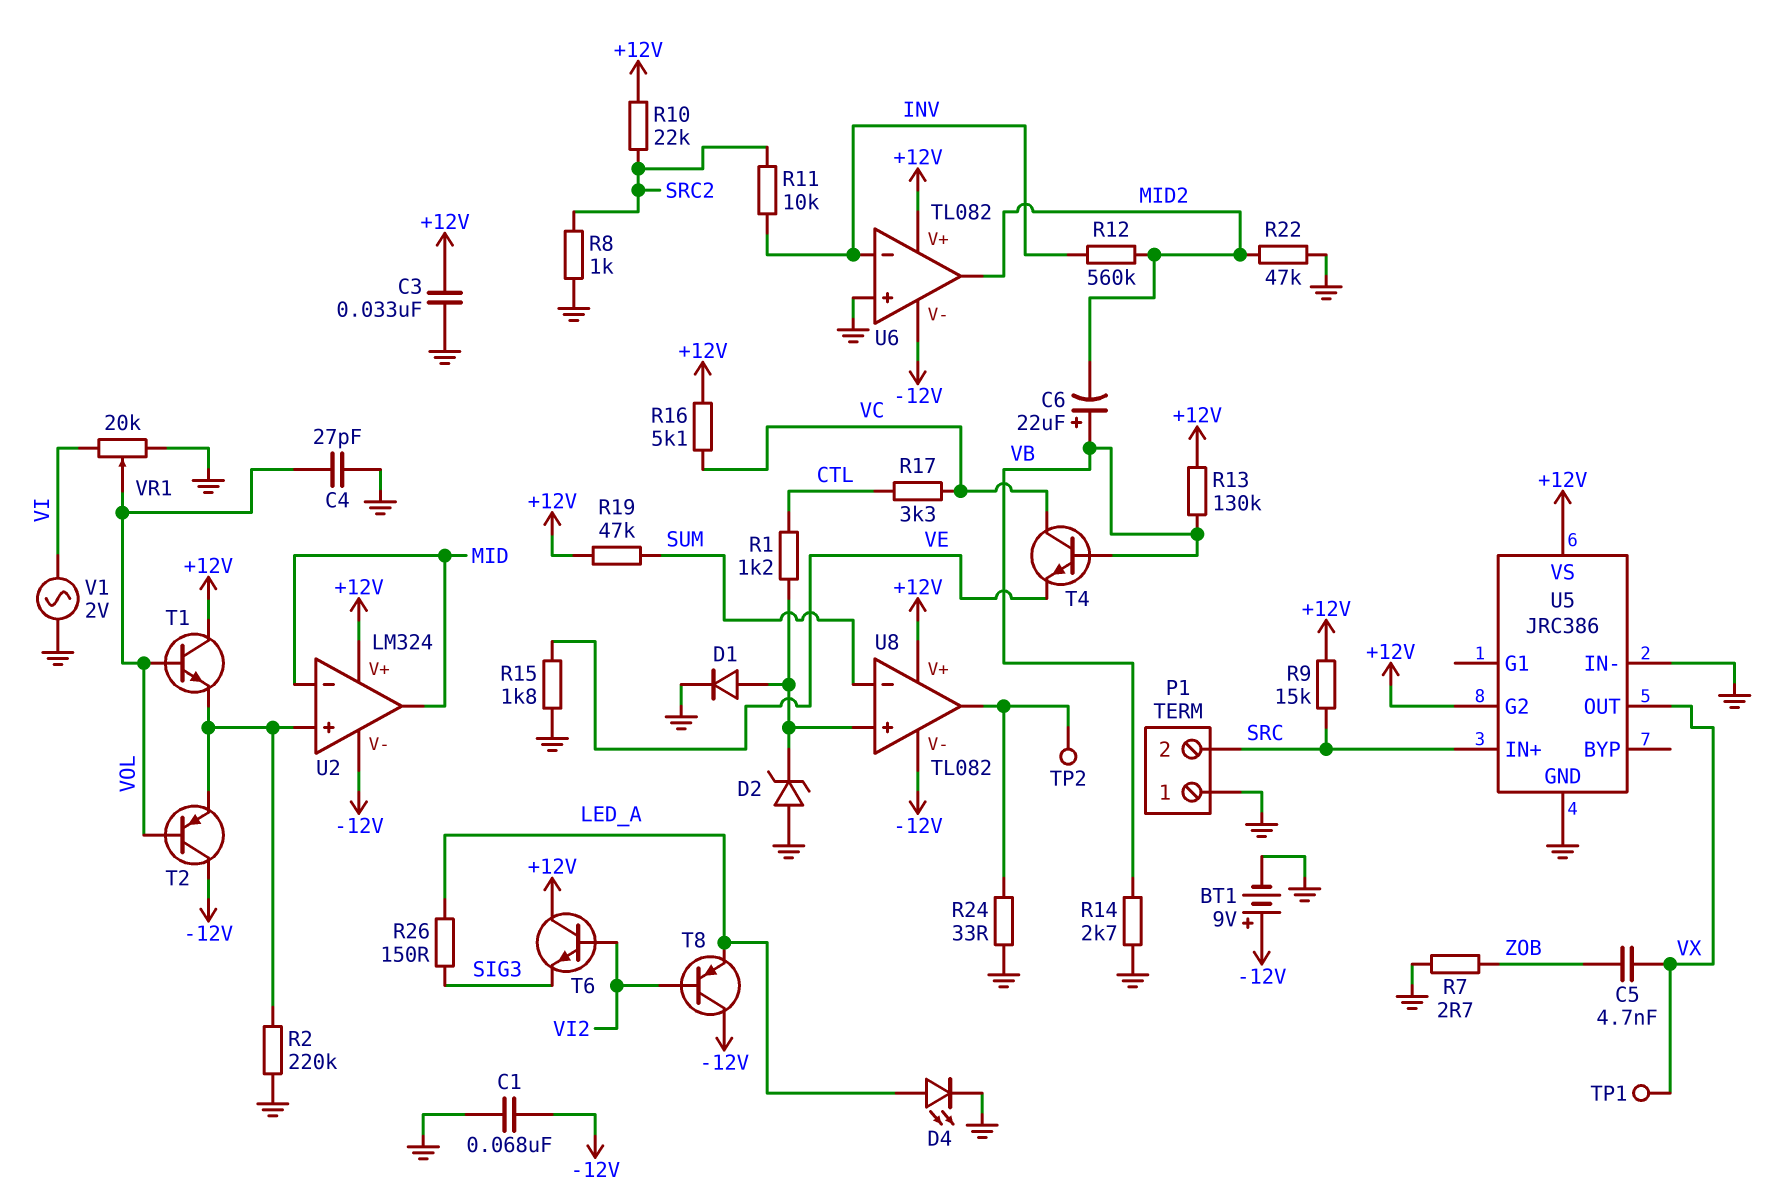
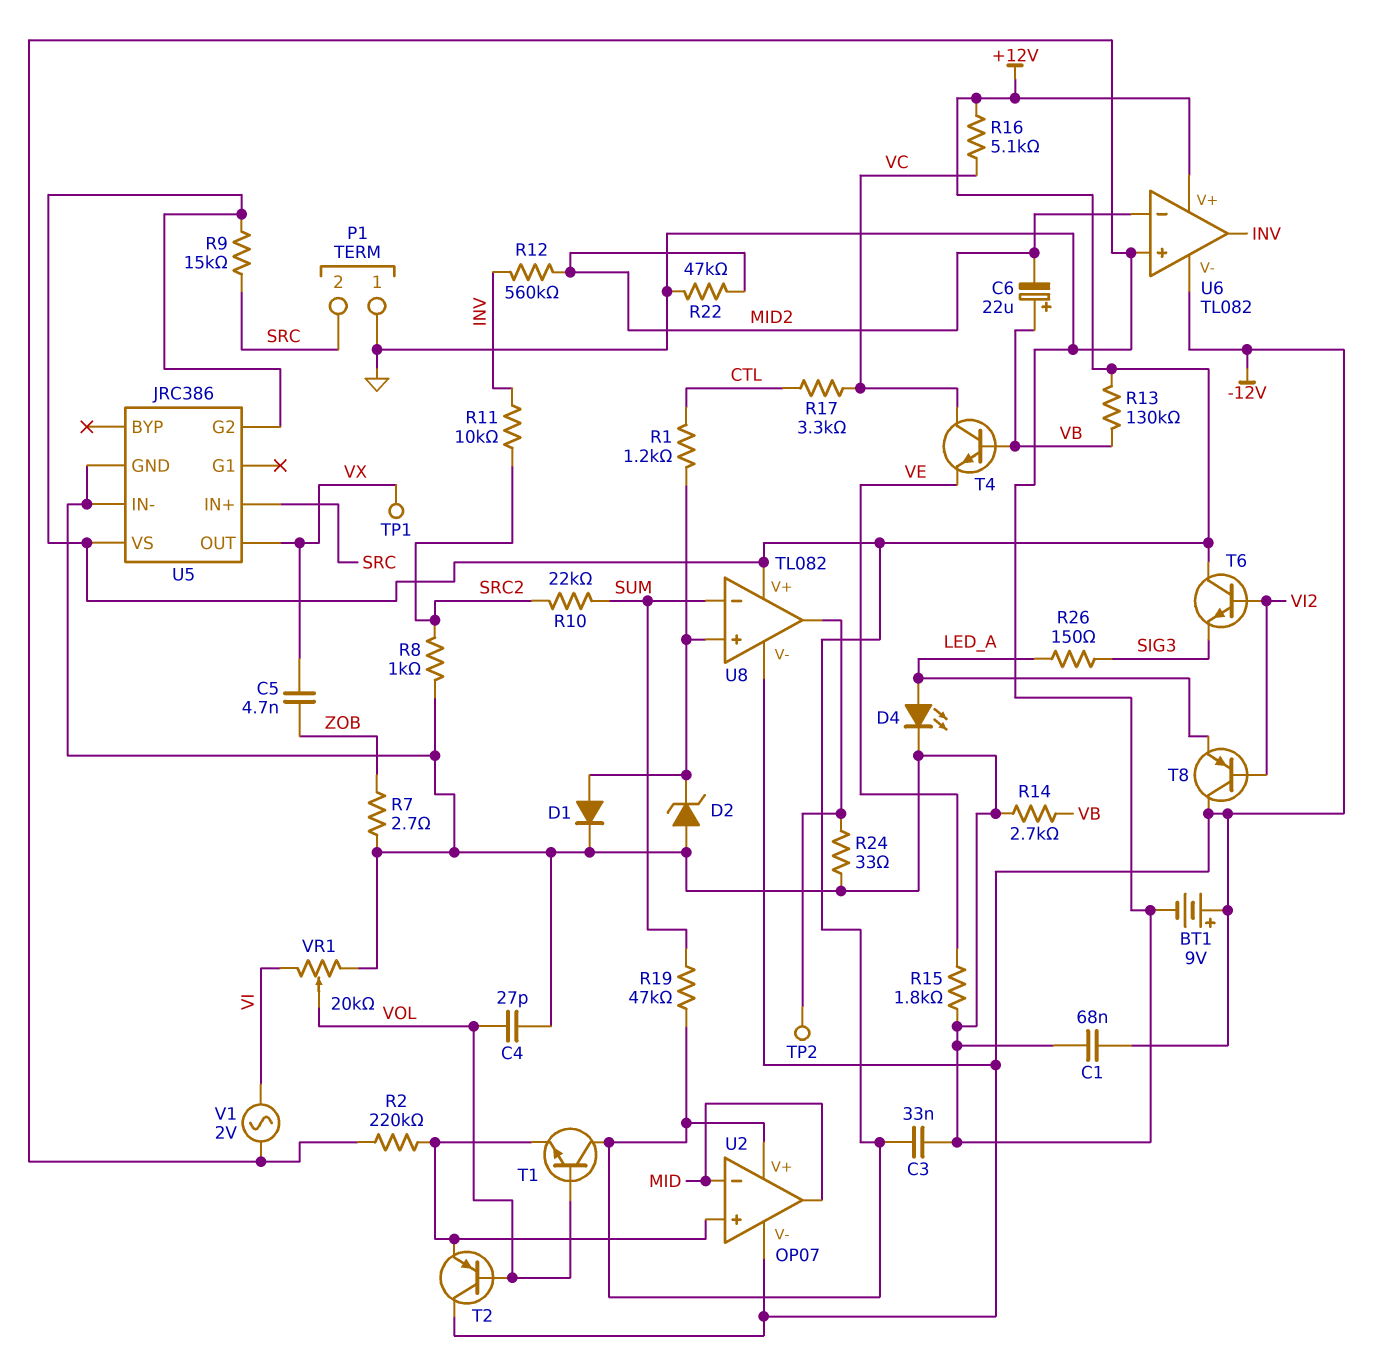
R10: 22k (+12V, SRC2) -> 22k (SRC2, SUM)
U2: LM324 -> OP07
U6 pin in-: INV -> MID2
U6 pin out: MID2 -> INV

